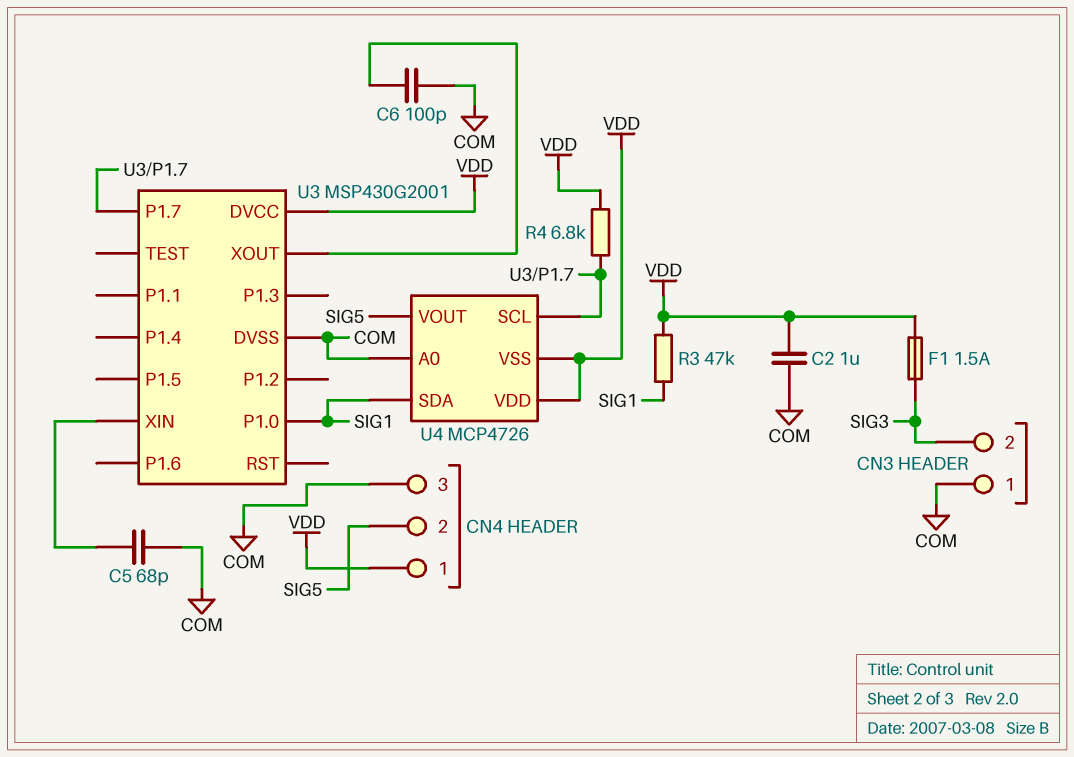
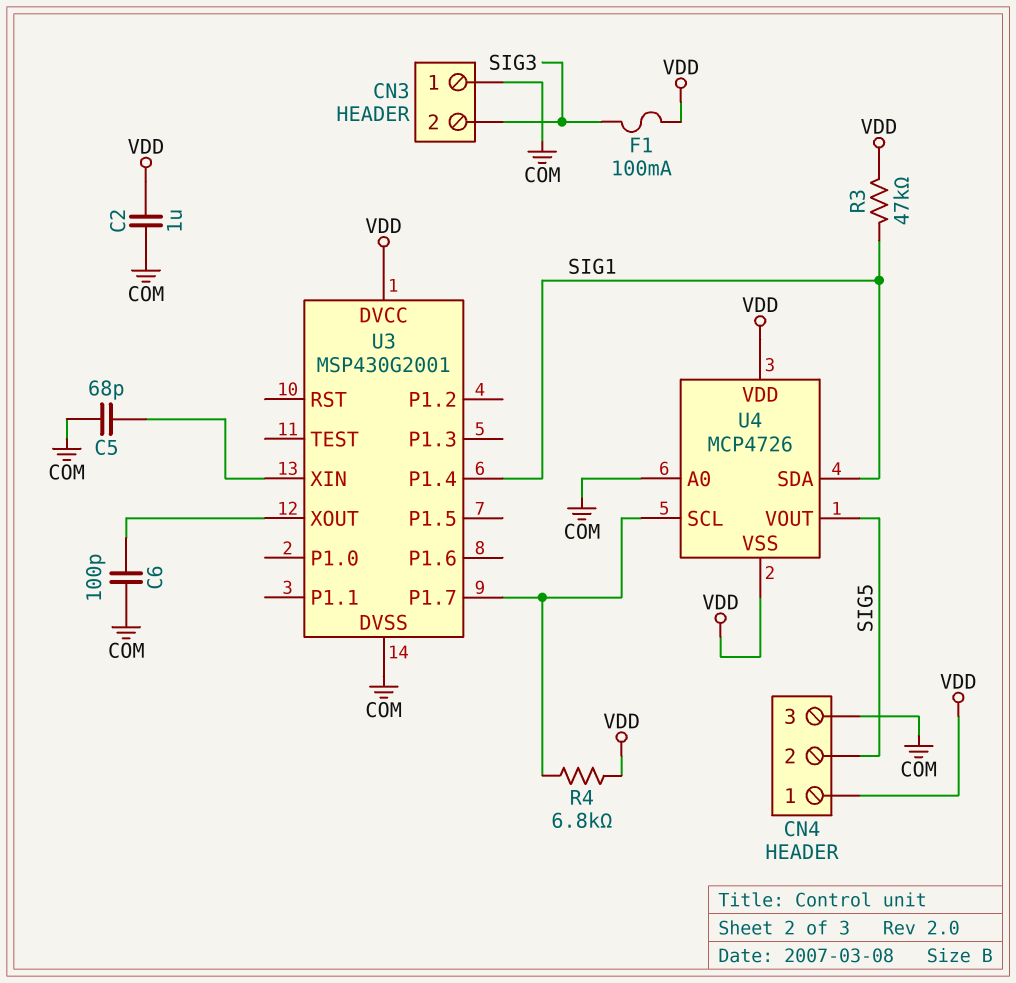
F1: 1.5A (SIG3, VDD) -> 100mA (SIG3, VDD)
U3 pin P1.0: SIG1 -> none
U3 pin P1.4: none -> SIG1

